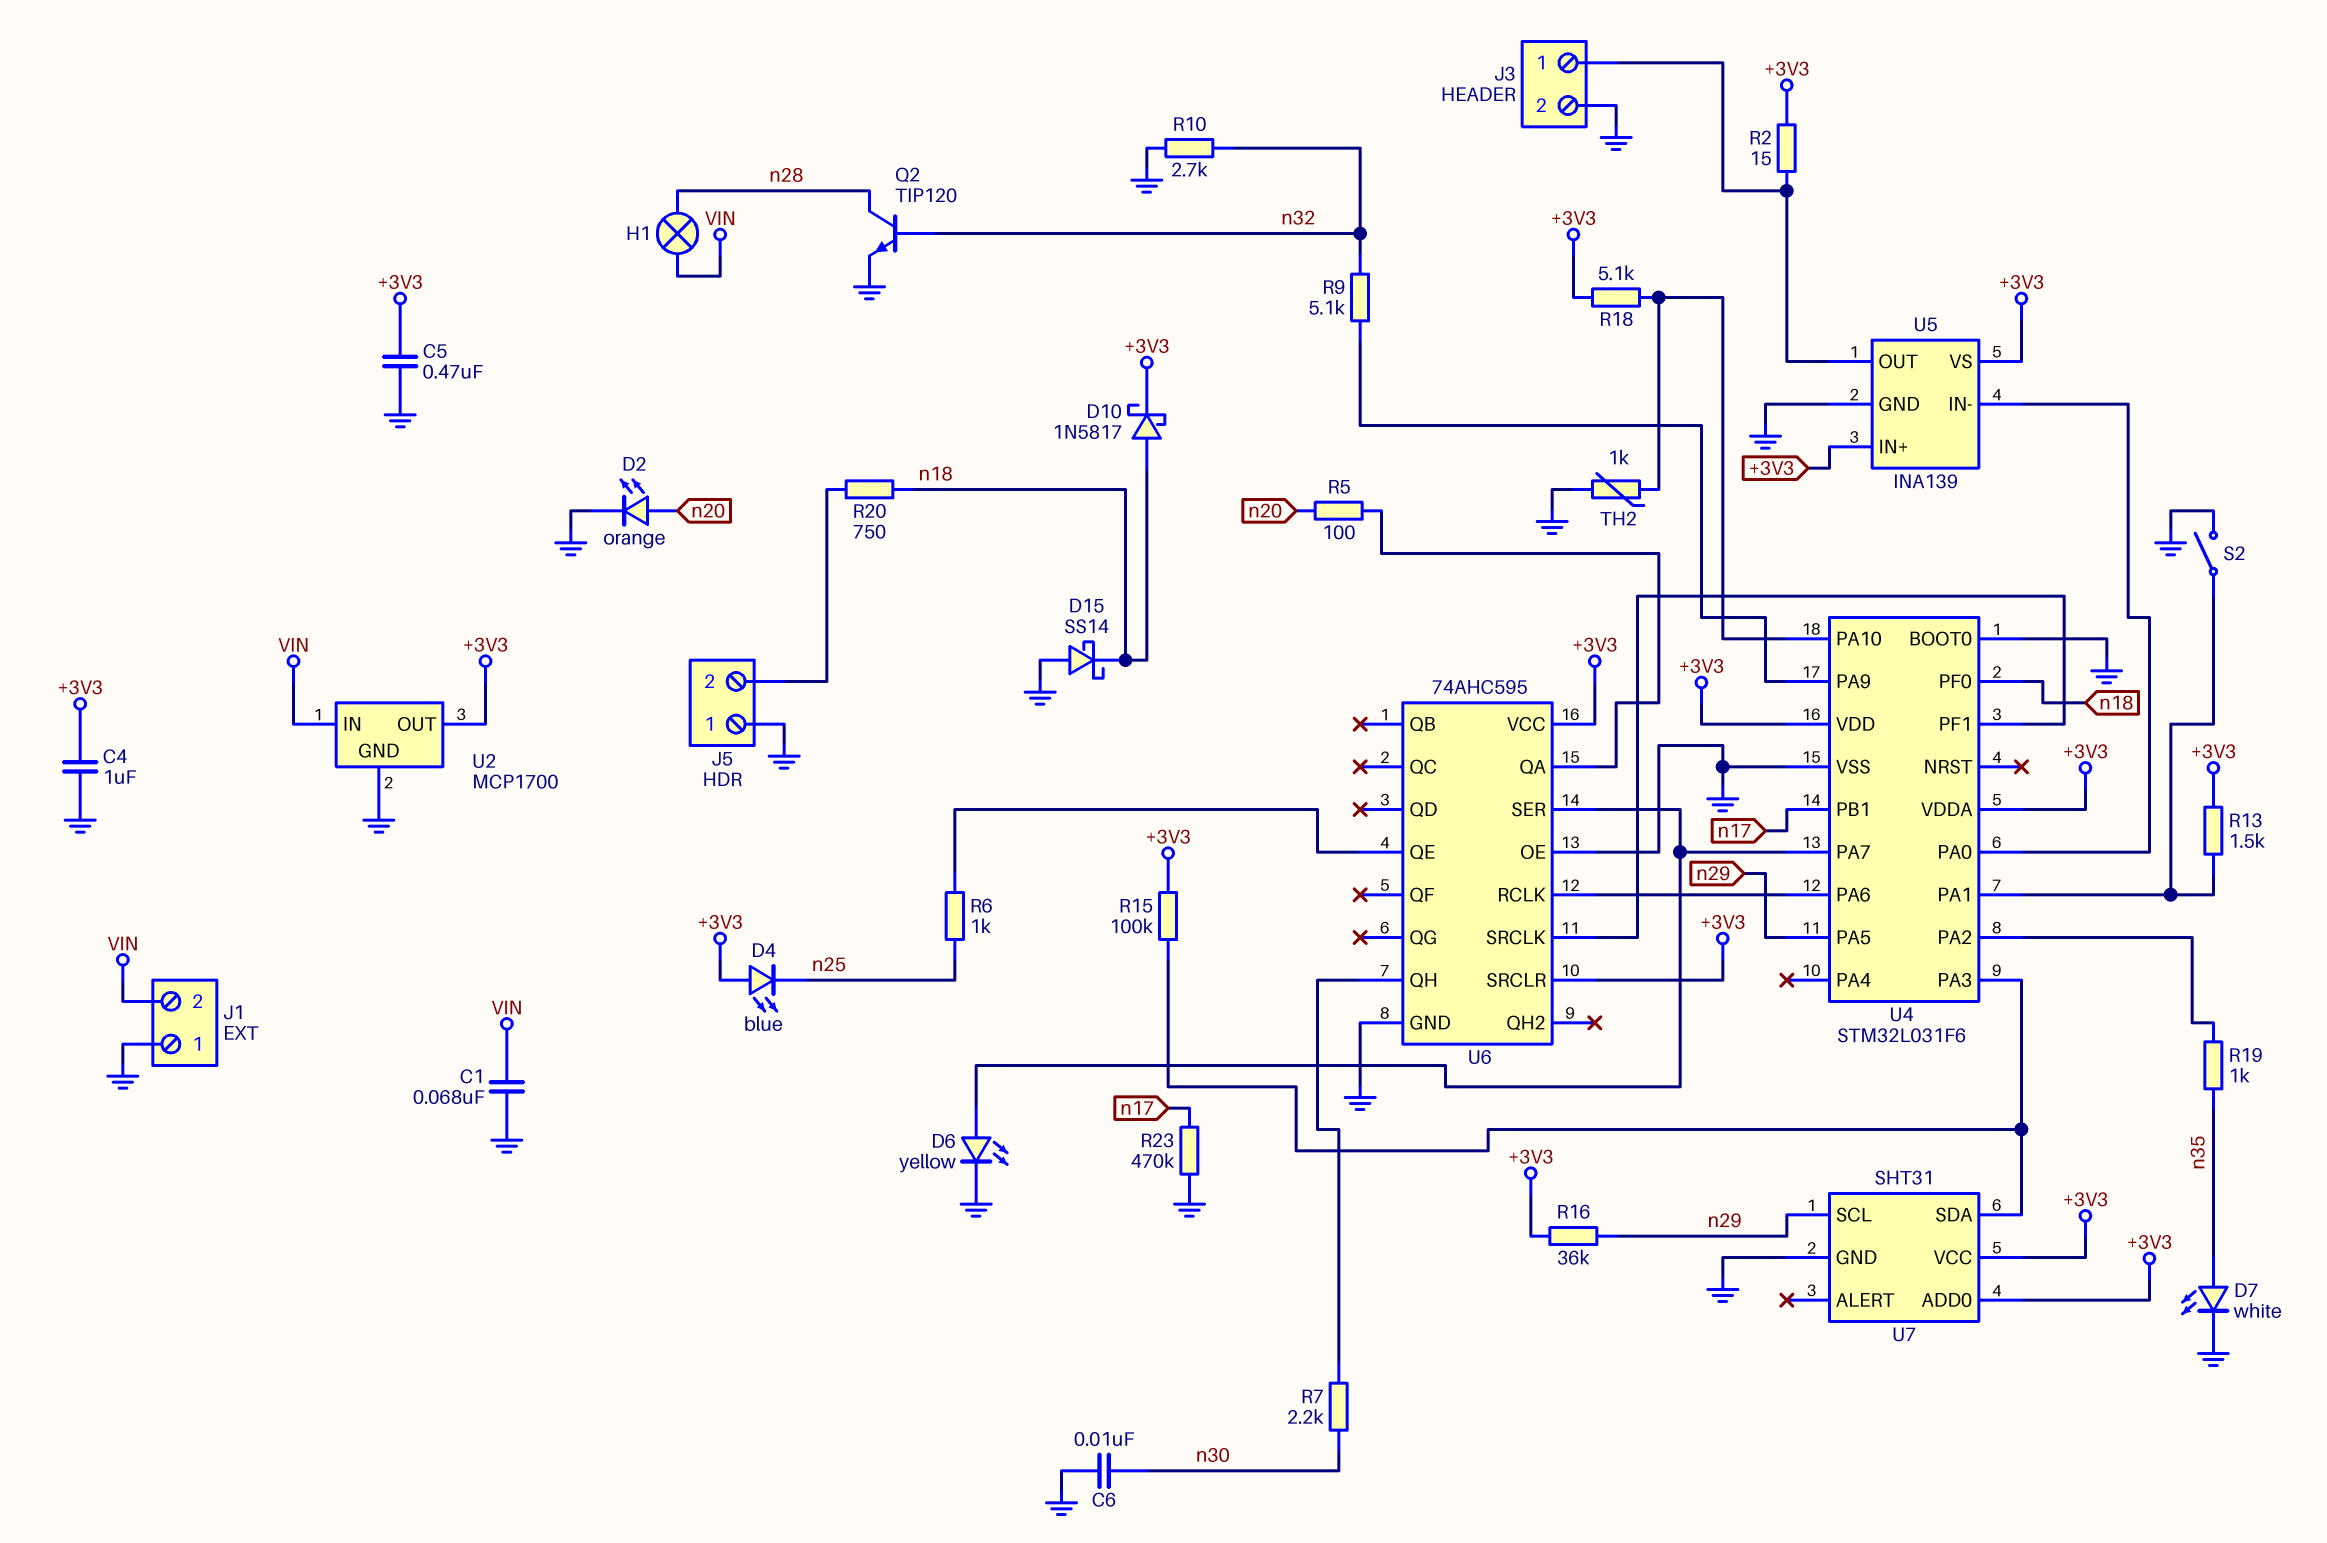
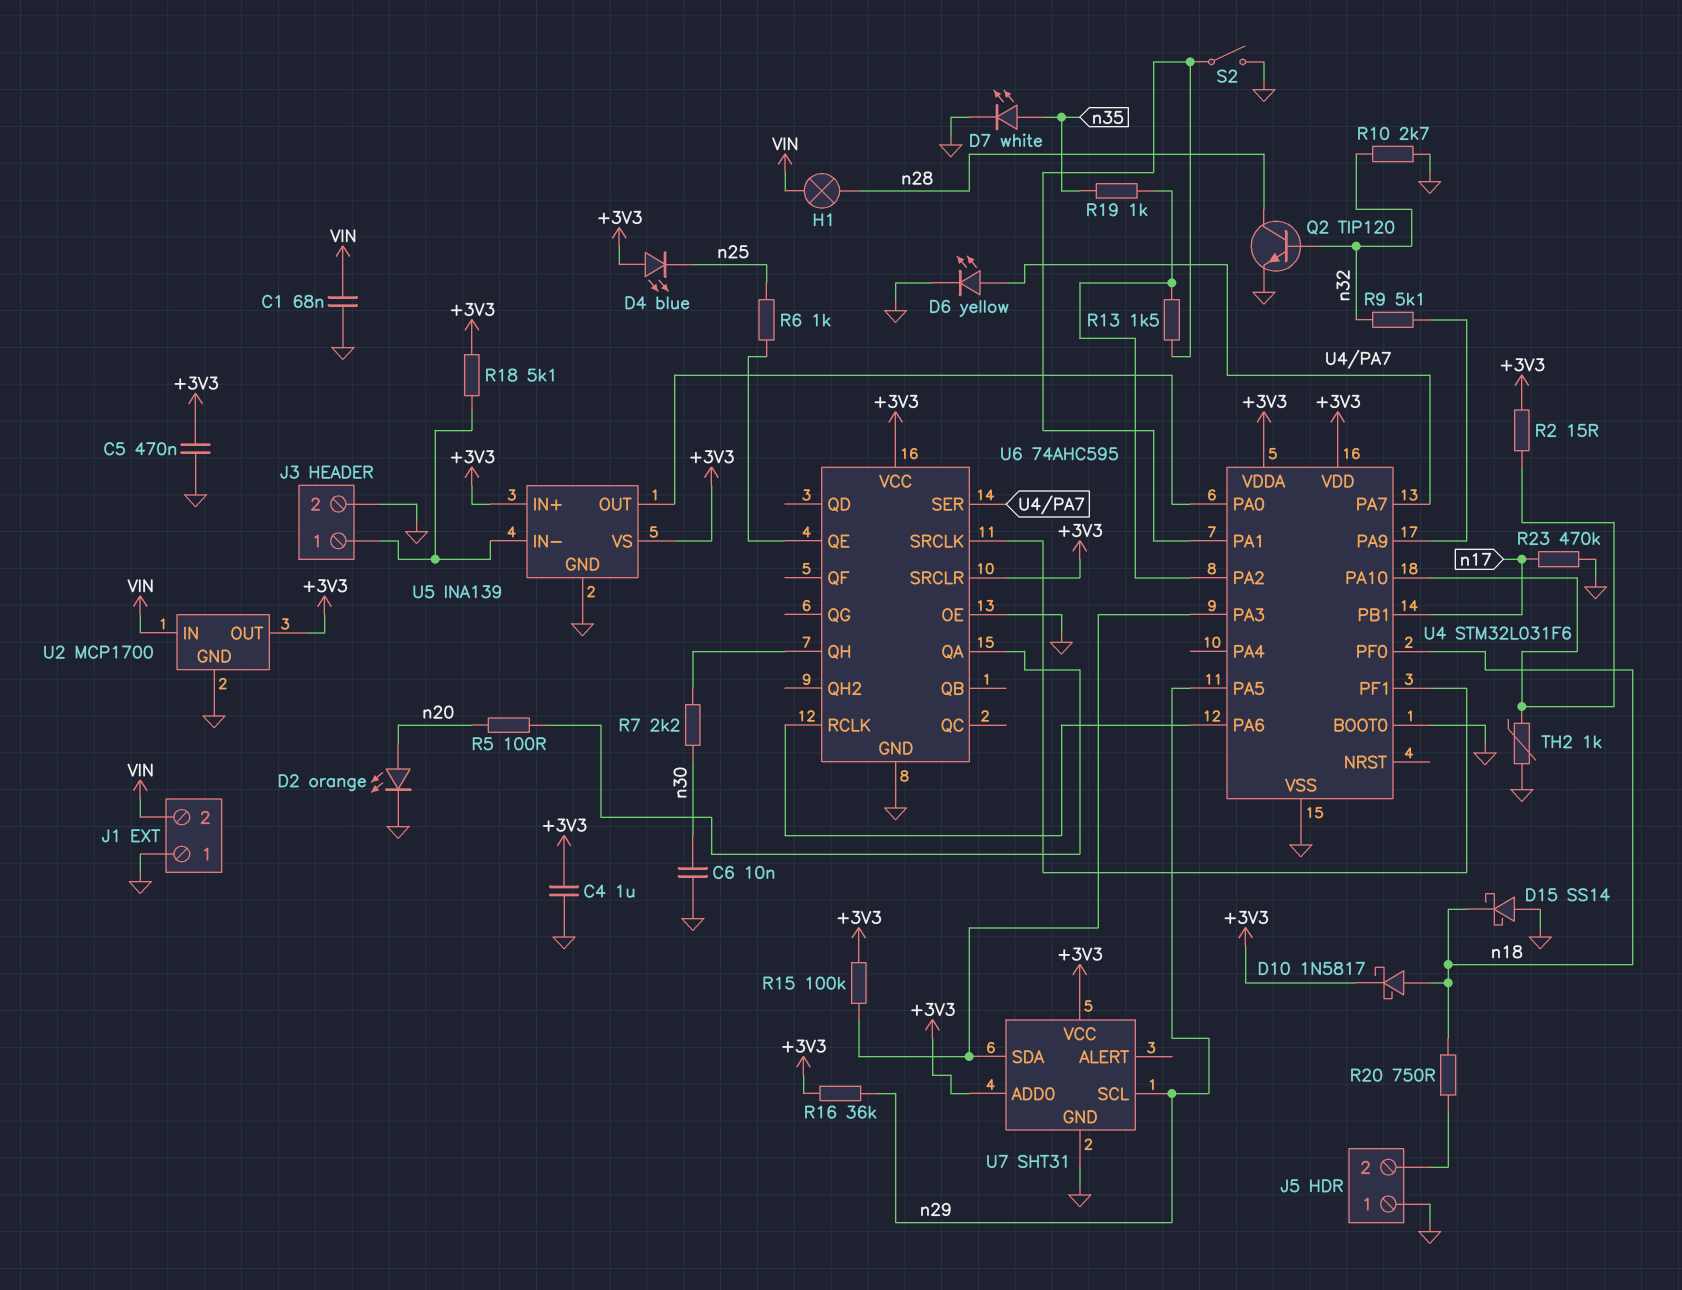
R2: 15 (+3V3, J3/1) -> 15 (+3V3, U4/PA10)
R13: 1.5k (+3V3, U4/PA1) -> 1.5k (U4/PA1, U4/PA2)
R18: 5.1k (+3V3, U4/PA10) -> 5.1k (+3V3, J3/1)
U5 pin IN-: U4/PA0 -> J3/1
U5 pin OUT: J3/1 -> U4/PA0

